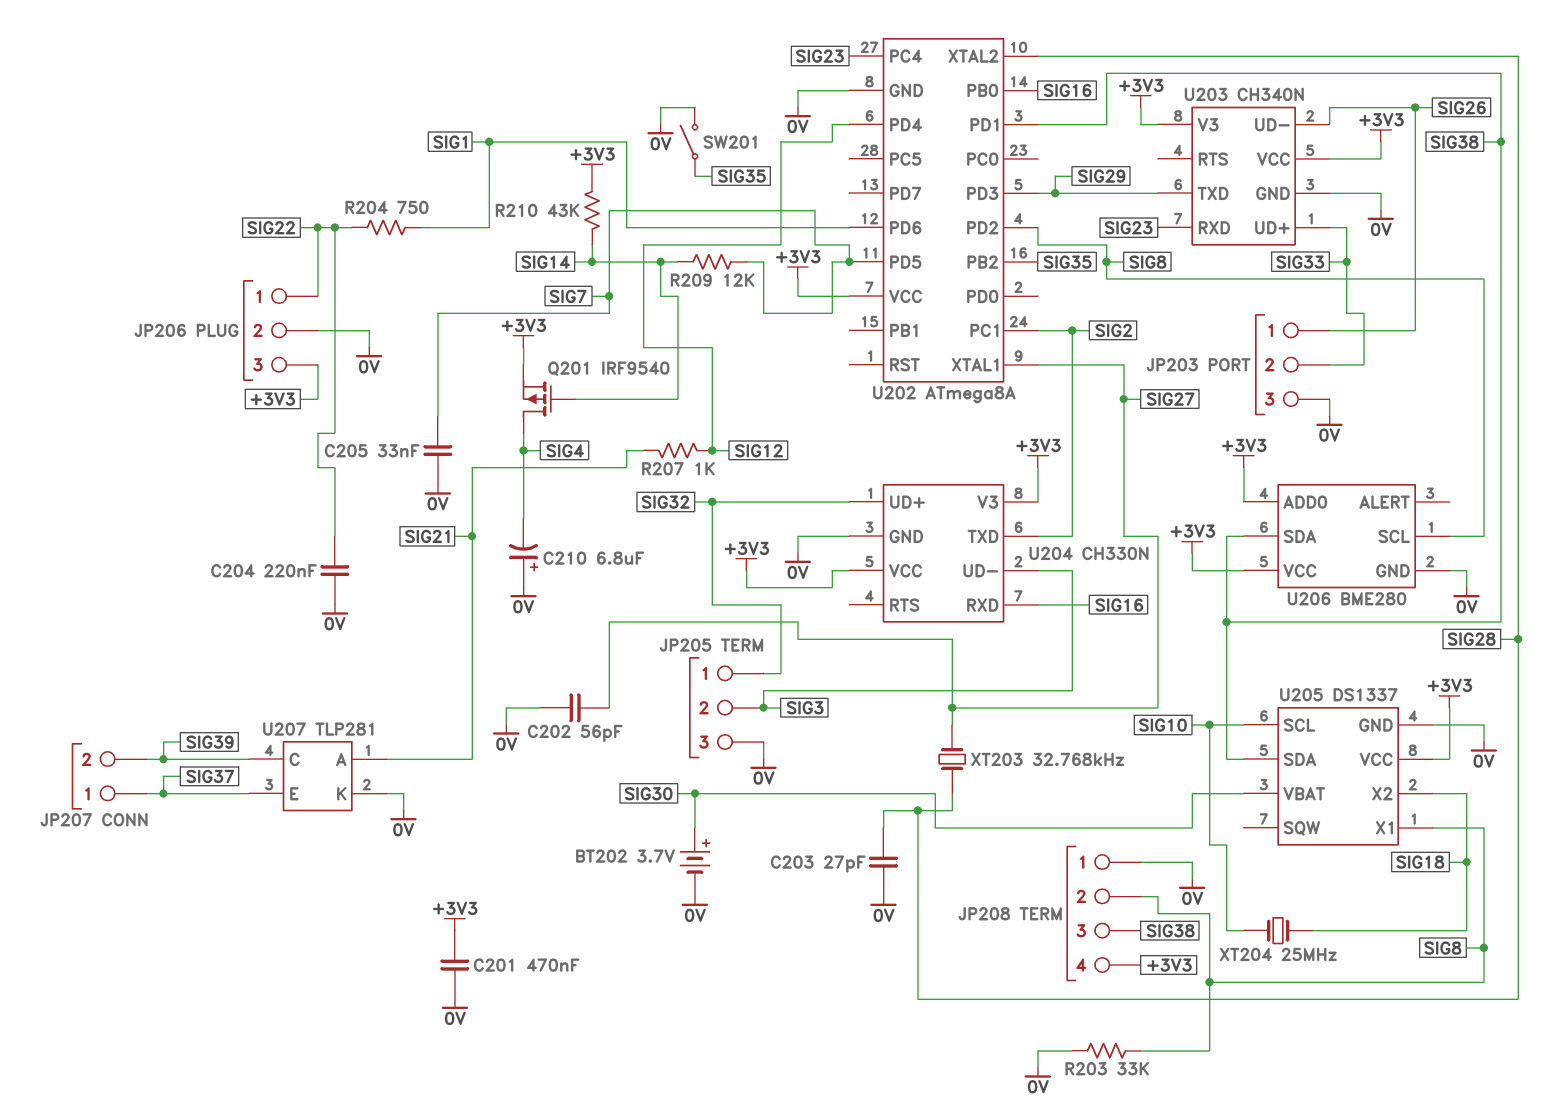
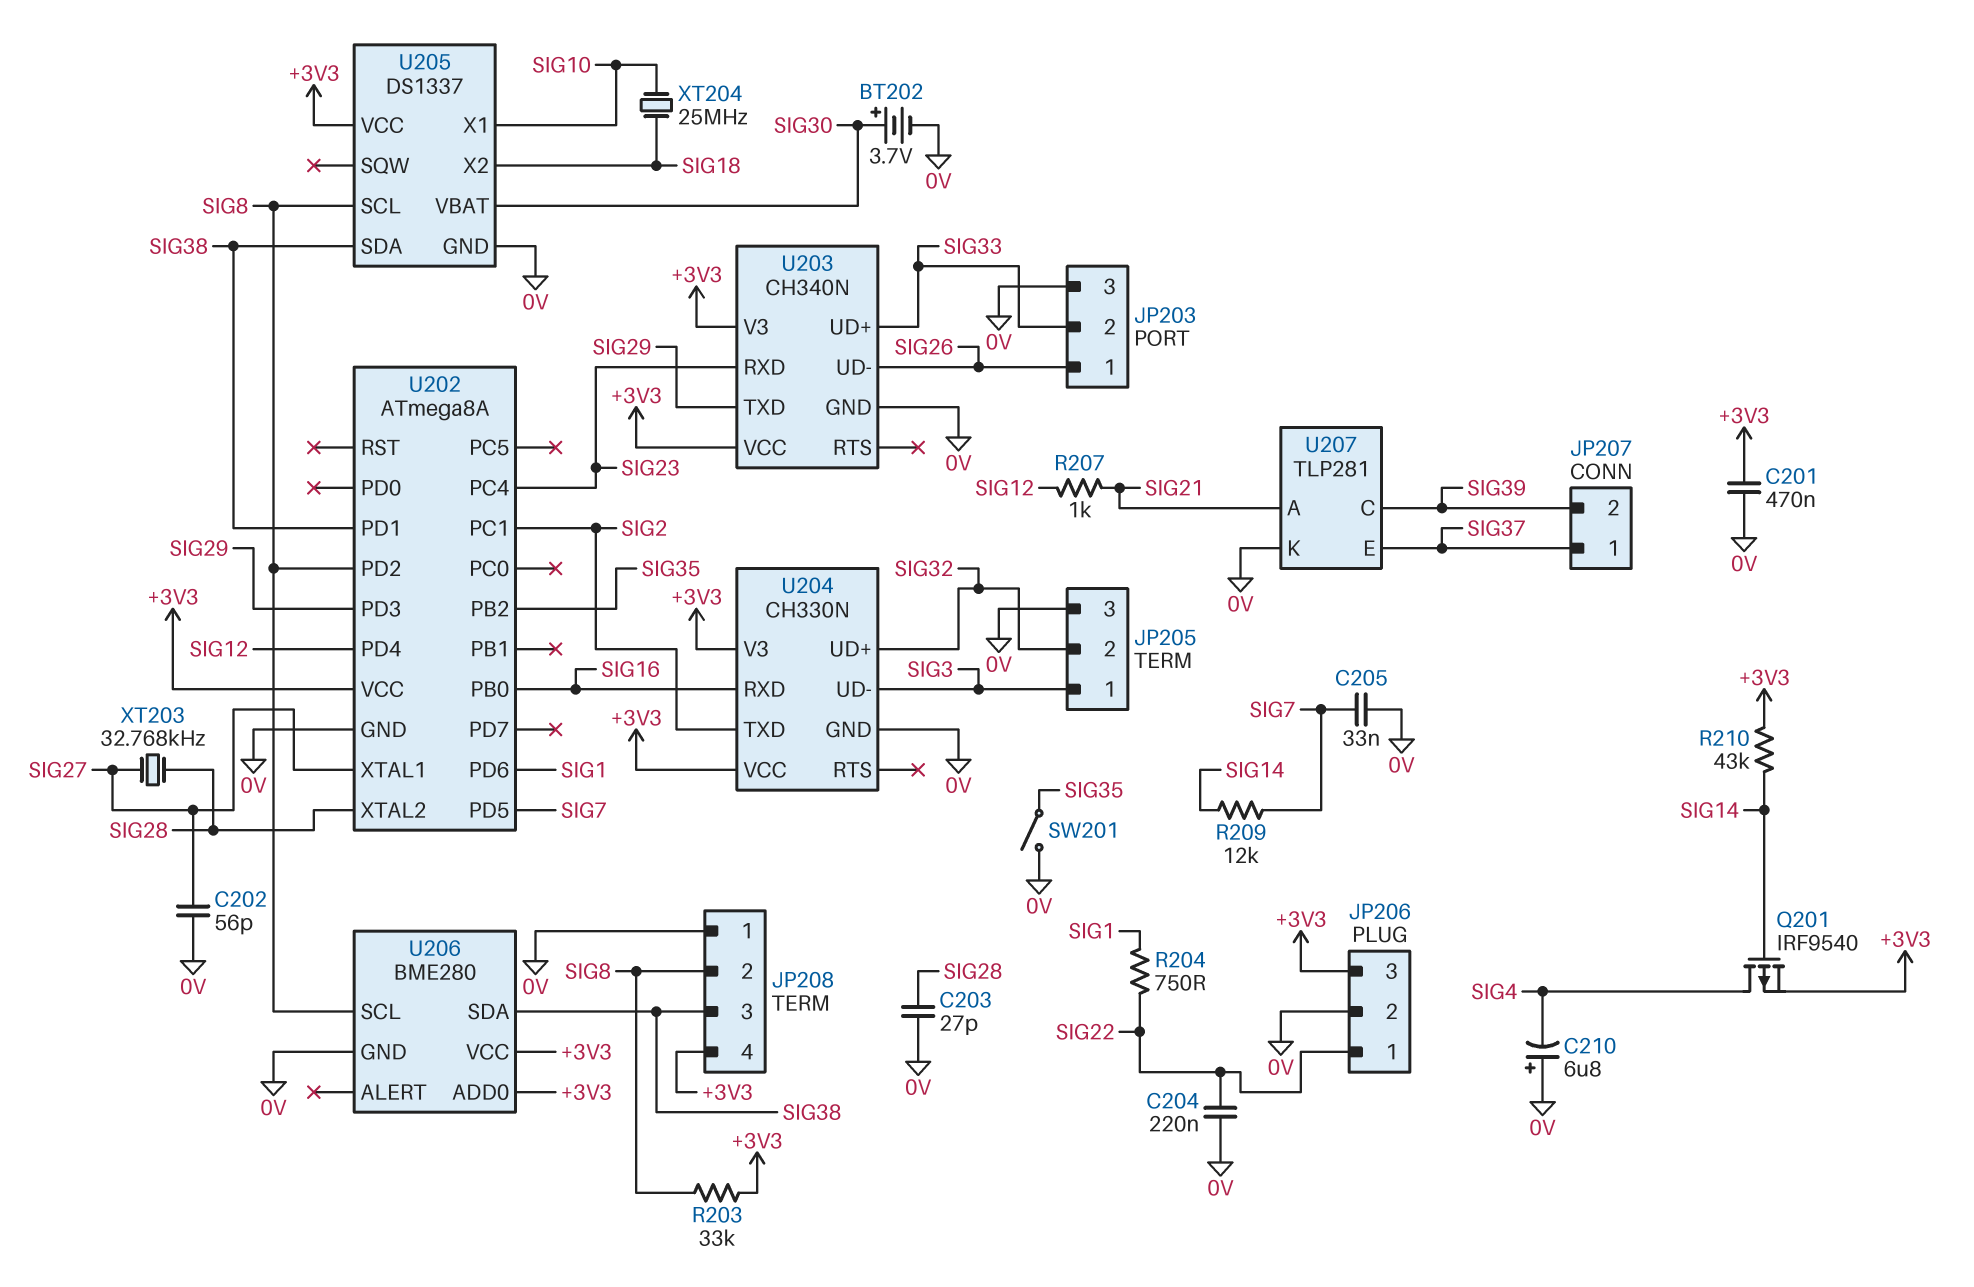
JP205 pin 1: SIG32 -> SIG3
JP205 pin 2: SIG3 -> SIG32
R203: 33k (0V, SIG8) -> 33k (+3V3, SIG8)
U205 pin SCL: SIG10 -> SIG8
U205 pin X1: SIG8 -> SIG10

